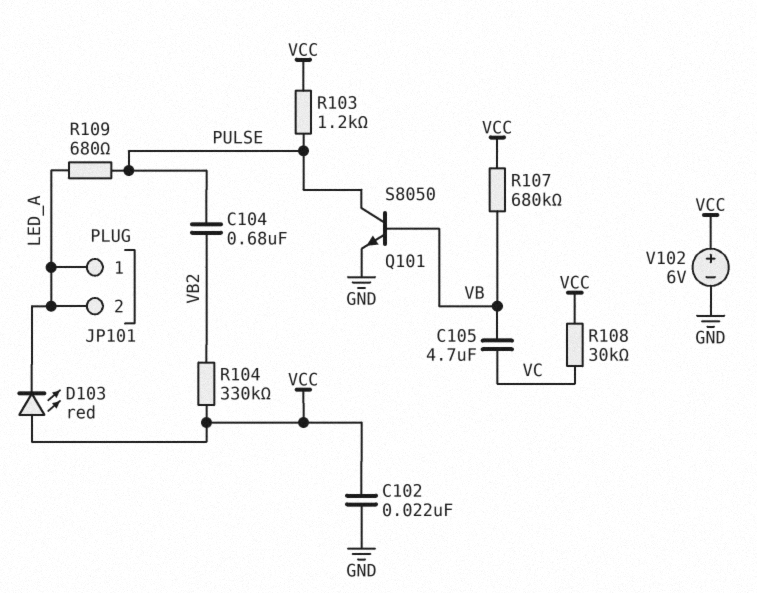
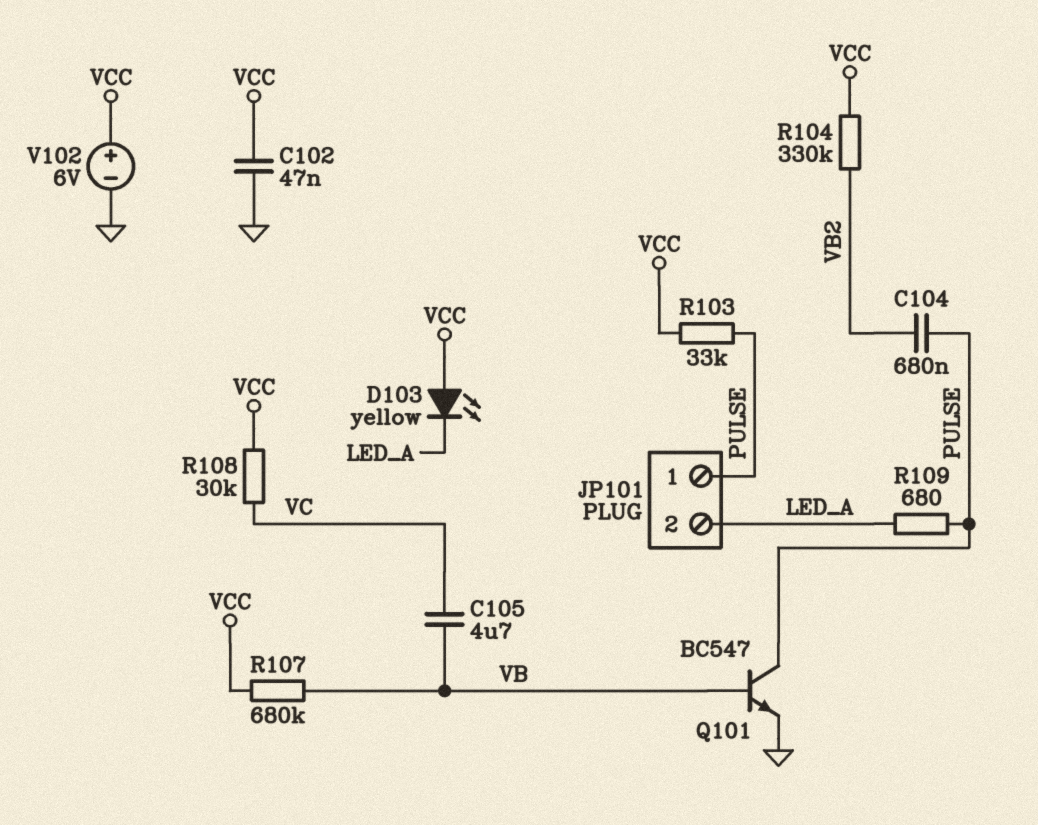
C102: 22nF (GND, VCC) -> 47nF (GND, VCC)
D103: LED red (A VCC, K LED_A) -> LED yellow (A VCC, K LED_A)
JP101 pin 1: LED_A -> PULSE
Q101: NPN S8050 (B VB, C PULSE, E GND) -> NPN BC547 (B VB, C PULSE, E GND)
R103: 1.2k (PULSE, VCC) -> 33k (PULSE, VCC)

